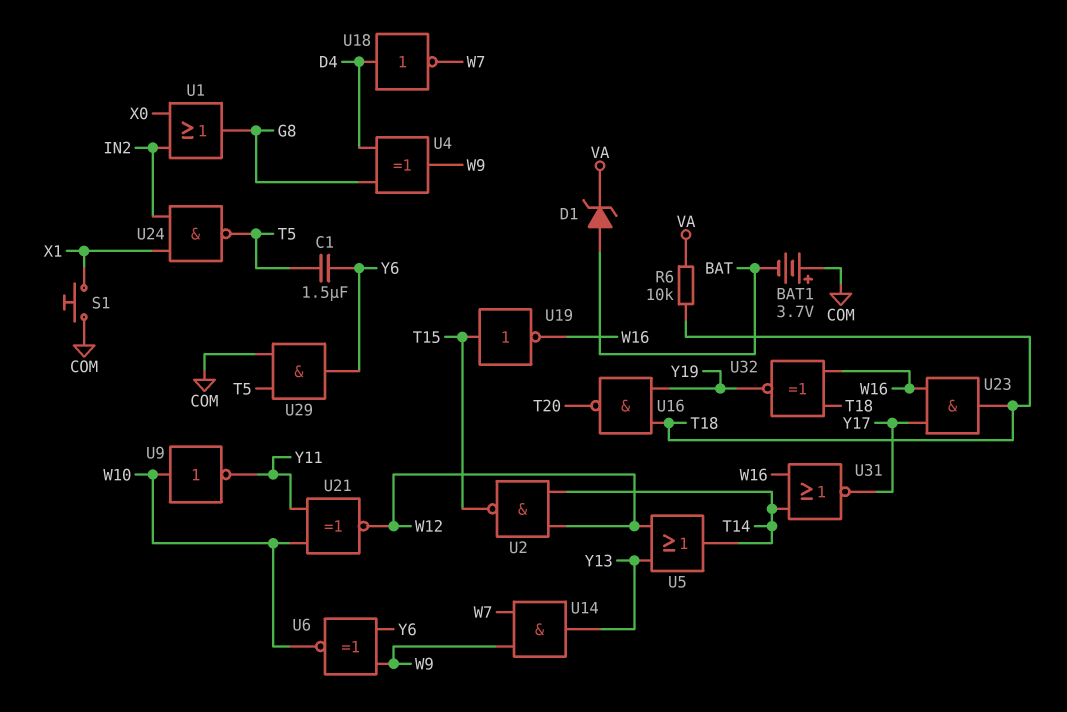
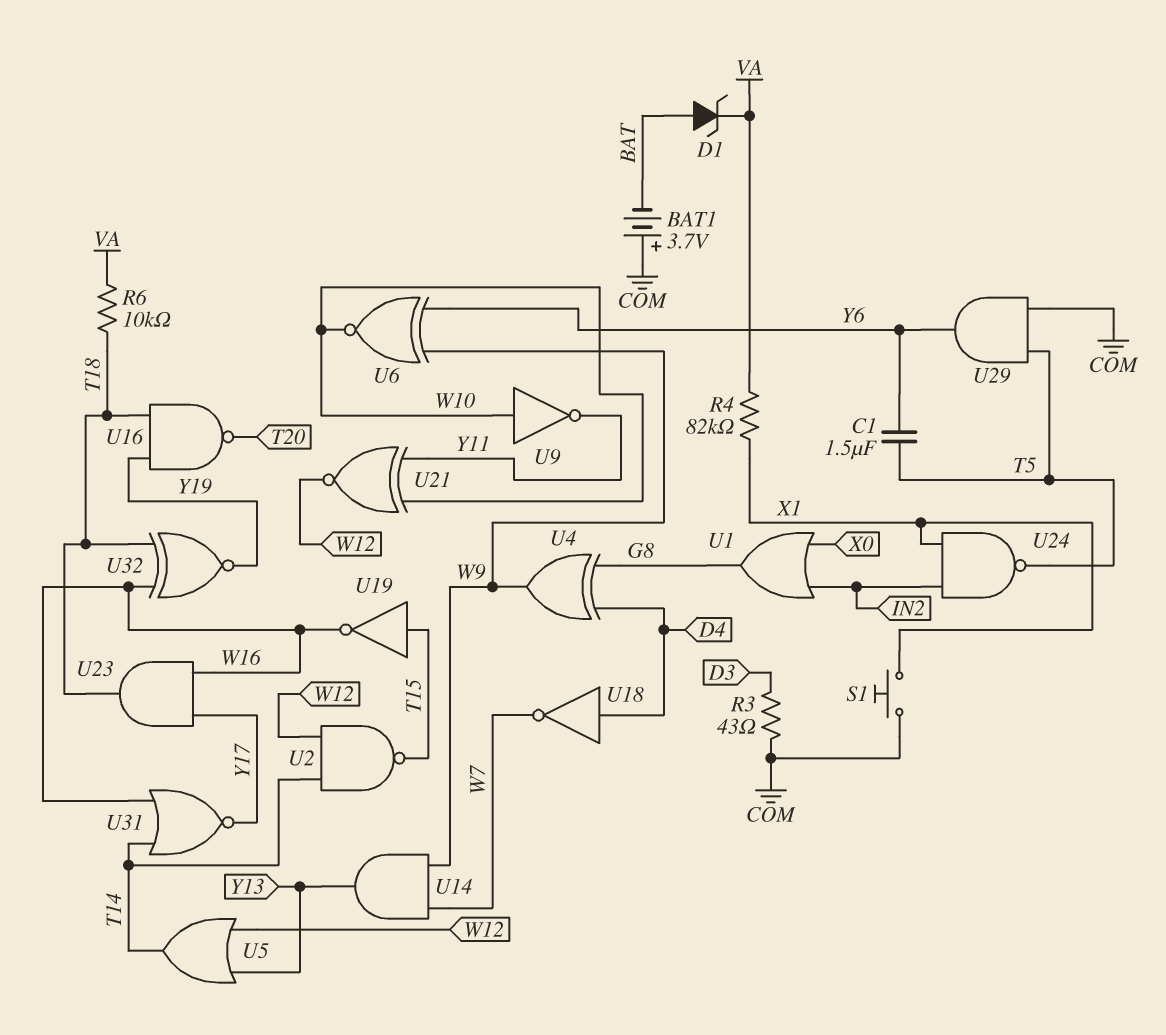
R3: none -> 43 (COM, D3)
R4: none -> 82k (VA, X1)

